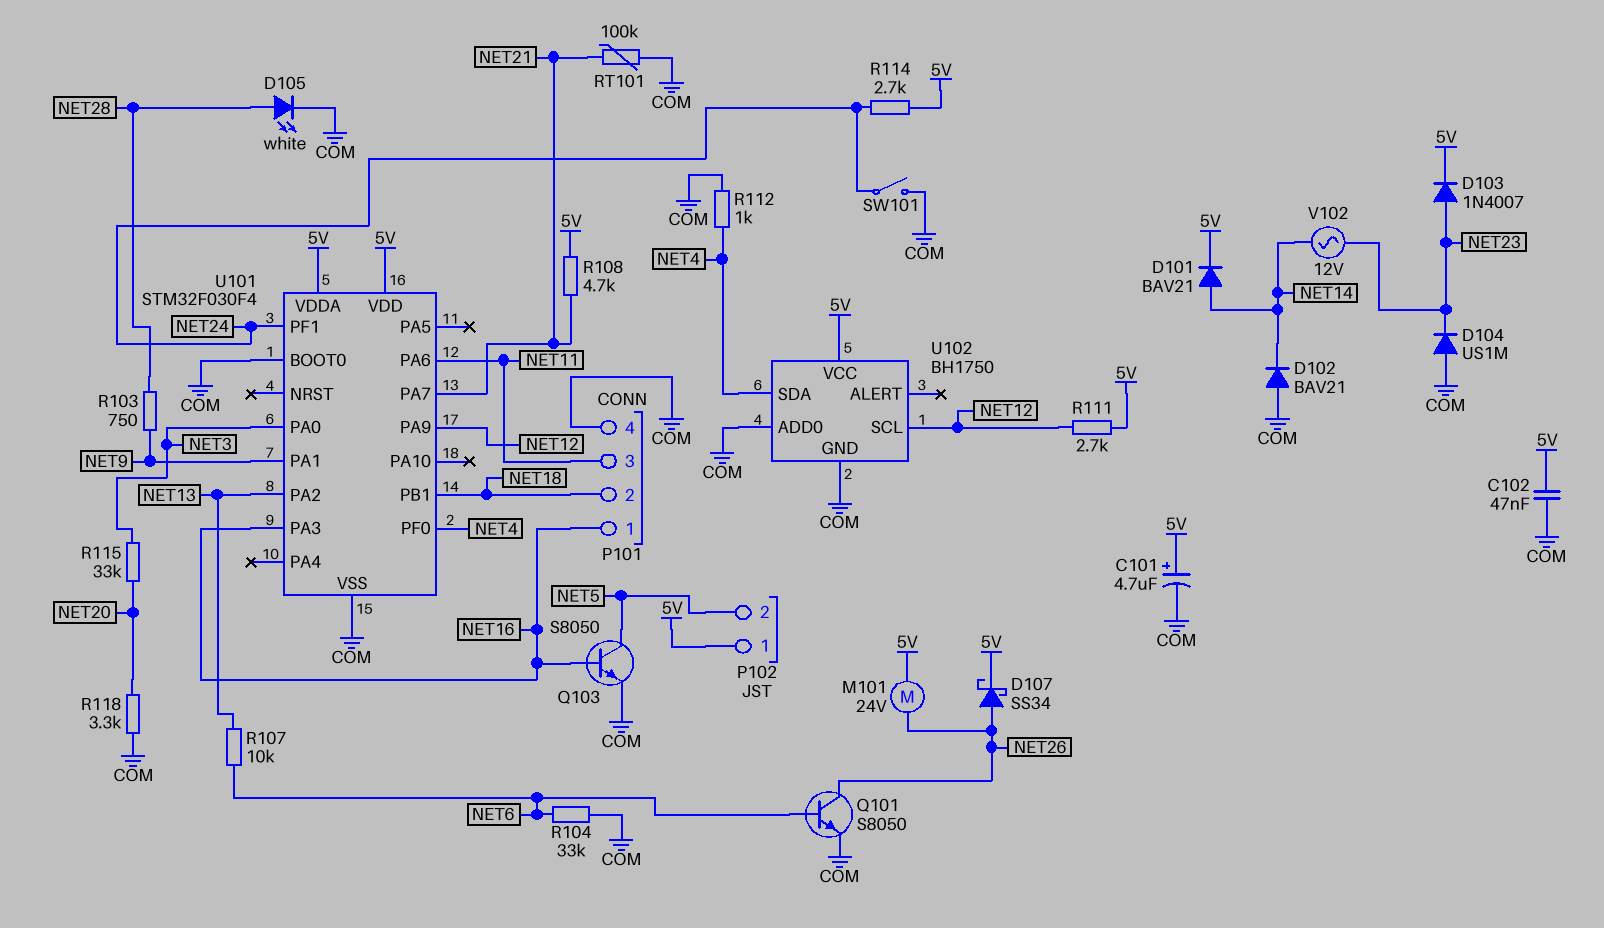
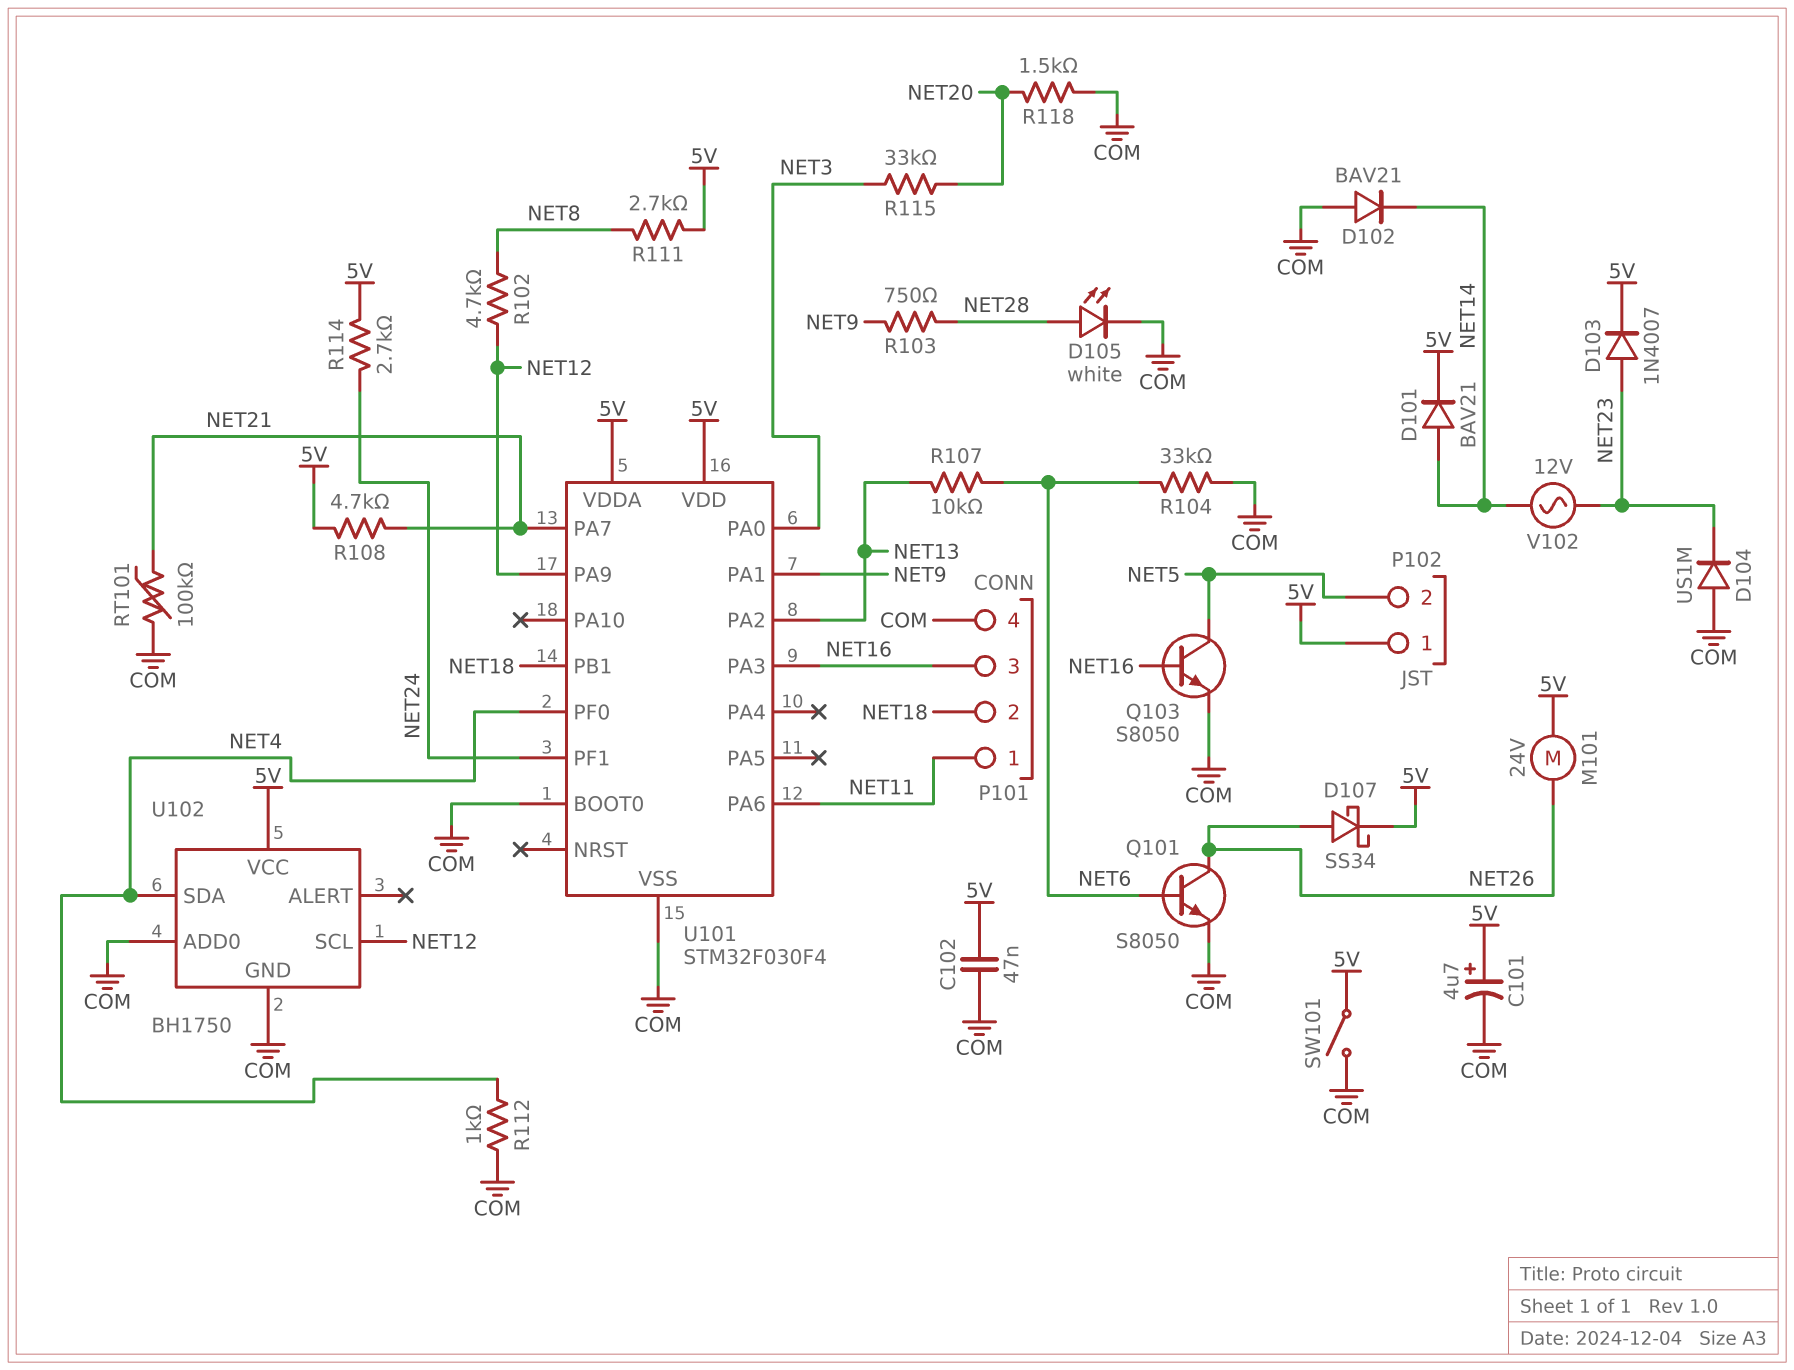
P101 pin 1: NET16 -> NET11
P101 pin 3: NET11 -> NET16
R102: none -> 4.7k (NET8, NET12)
R111: 2.7k (5V, NET12) -> 2.7k (5V, NET8)
R118: 3.3k (COM, NET20) -> 1.5k (COM, NET20)
SW101: switch (COM, NET24) -> switch (5V, COM)

